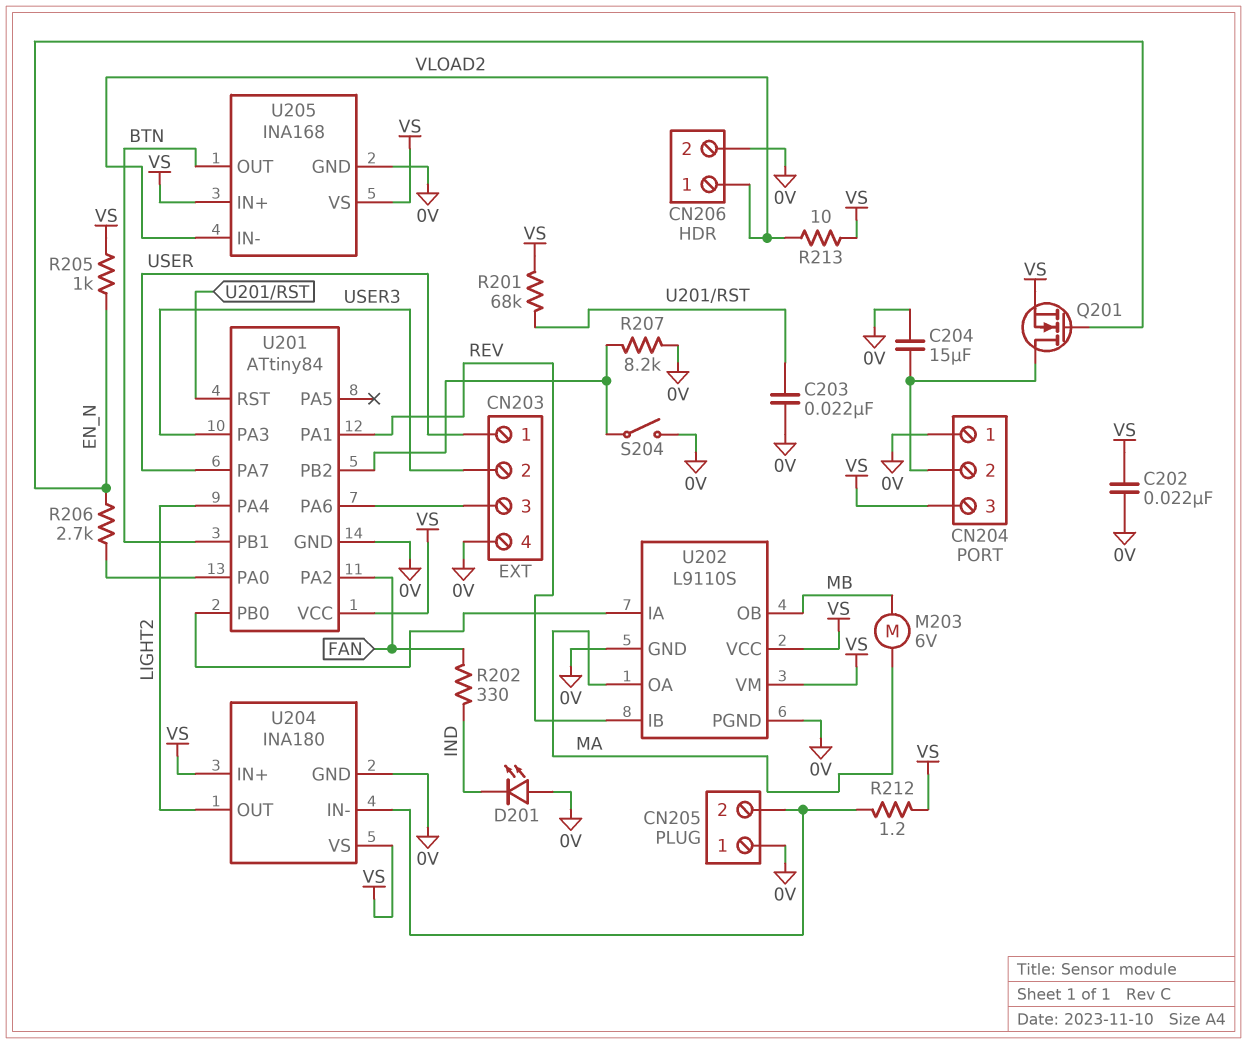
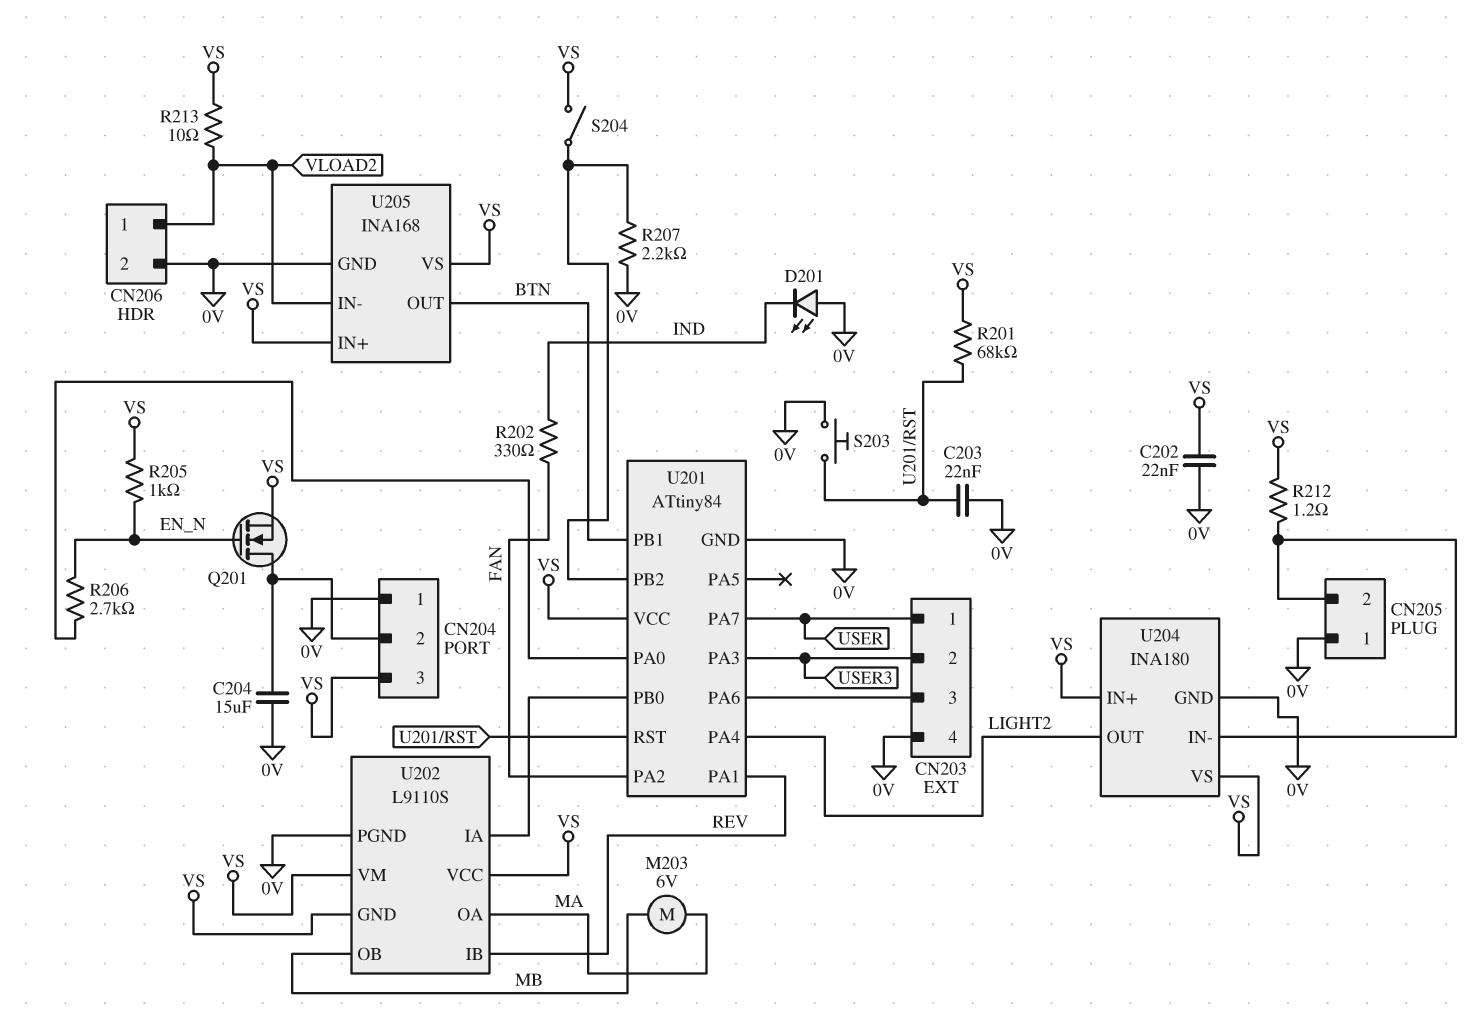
R207: 8.2k (0V, U201/PB2) -> 2.2k (0V, U201/PB2)
S203: none -> button (0V, U201/RST)
S204: switch (0V, U201/PB2) -> switch (U201/PB2, VS)
U202 pin GND: 0V -> VS

